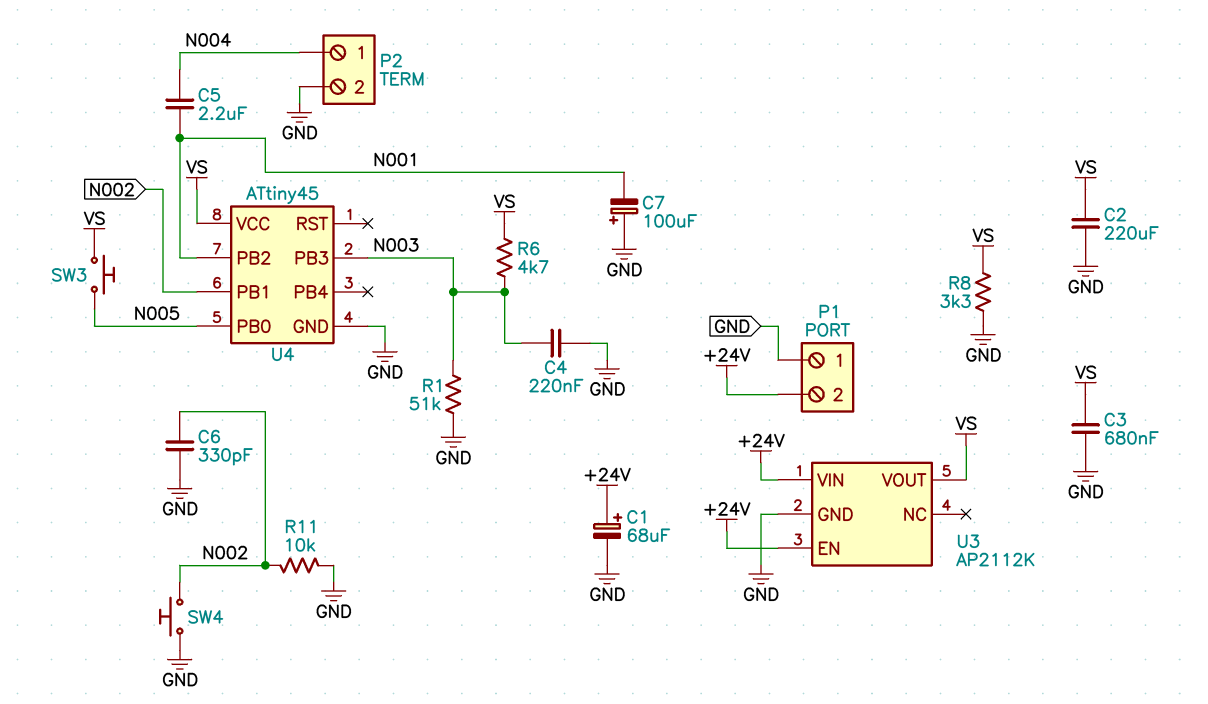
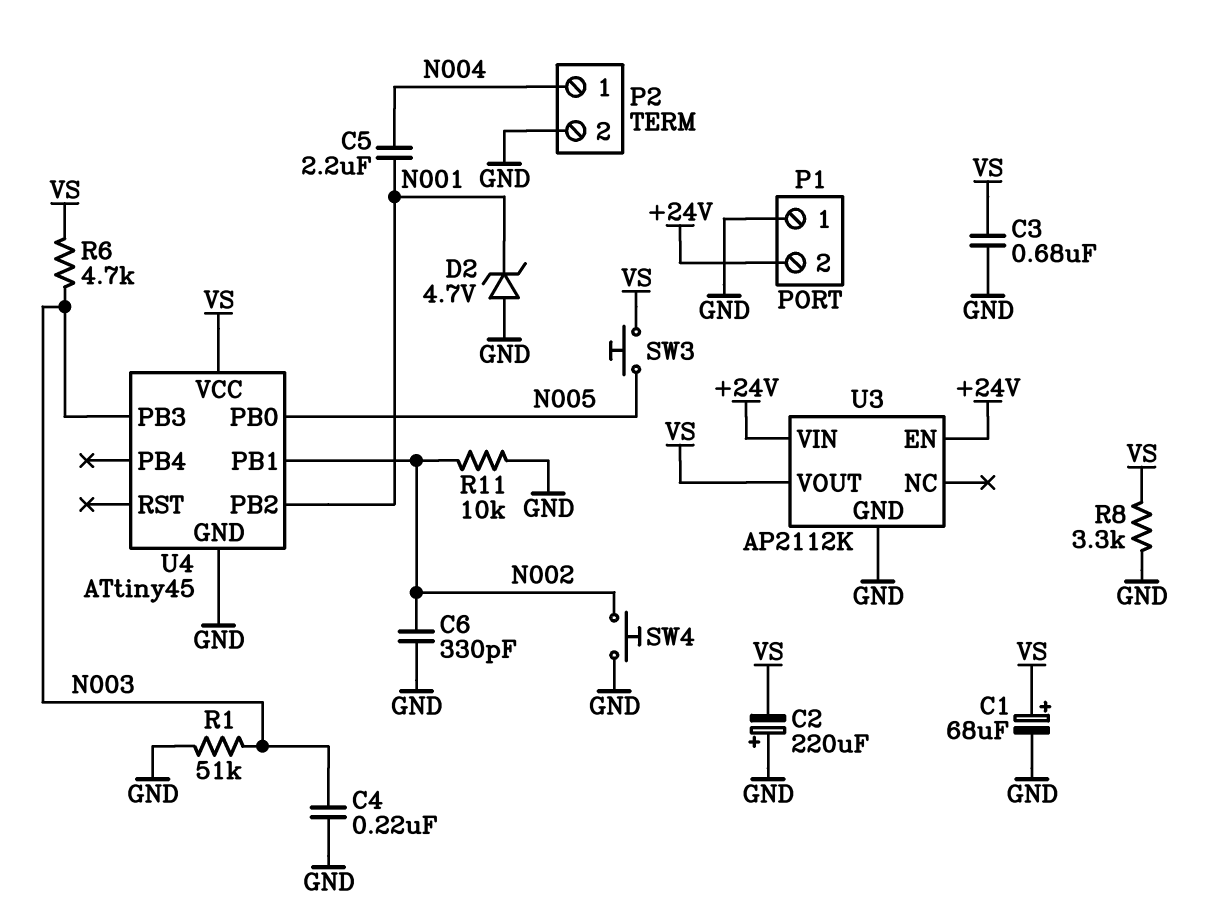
C1: 68uF (plus +24V, minus GND) -> 68uF (plus VS, minus GND)
C2: 220uF (GND, VS) -> 220uF (plus GND, minus VS)
C7: 100uF (plus GND, minus N001) -> none
D2: none -> zener 4.7V (A GND, K N001)

